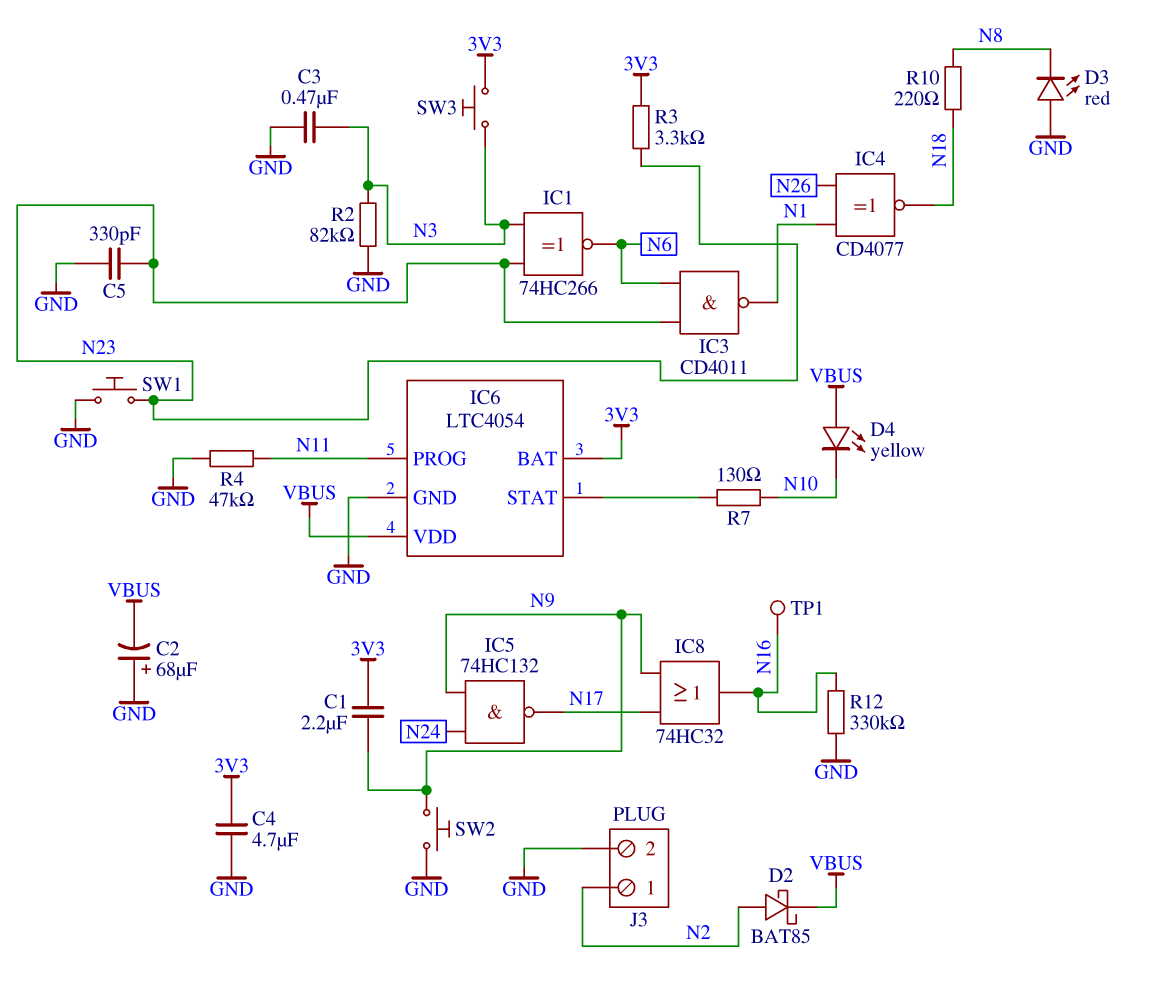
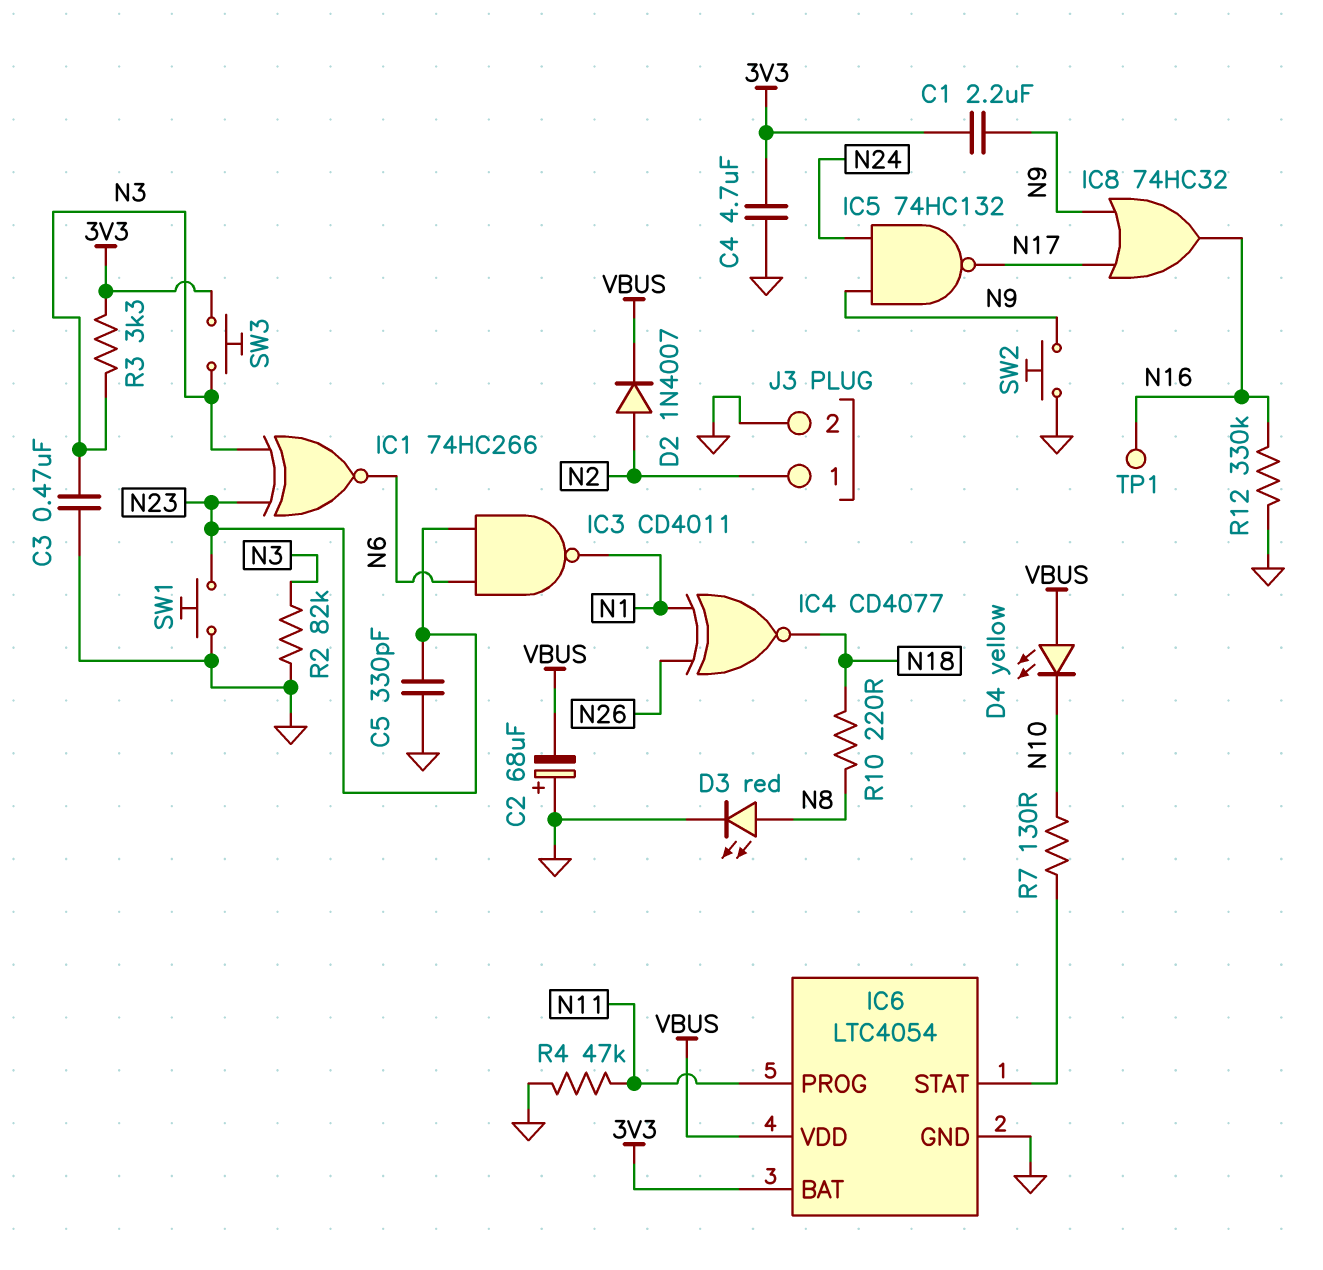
D2: schottky BAT85 (A N2, K VBUS) -> diode 1N4007 (A N2, K VBUS)
D3: LED red (A GND, K N8) -> LED red (A N8, K GND)
R3: 3.3k (3V3, N23) -> 3.3k (3V3, N3)

